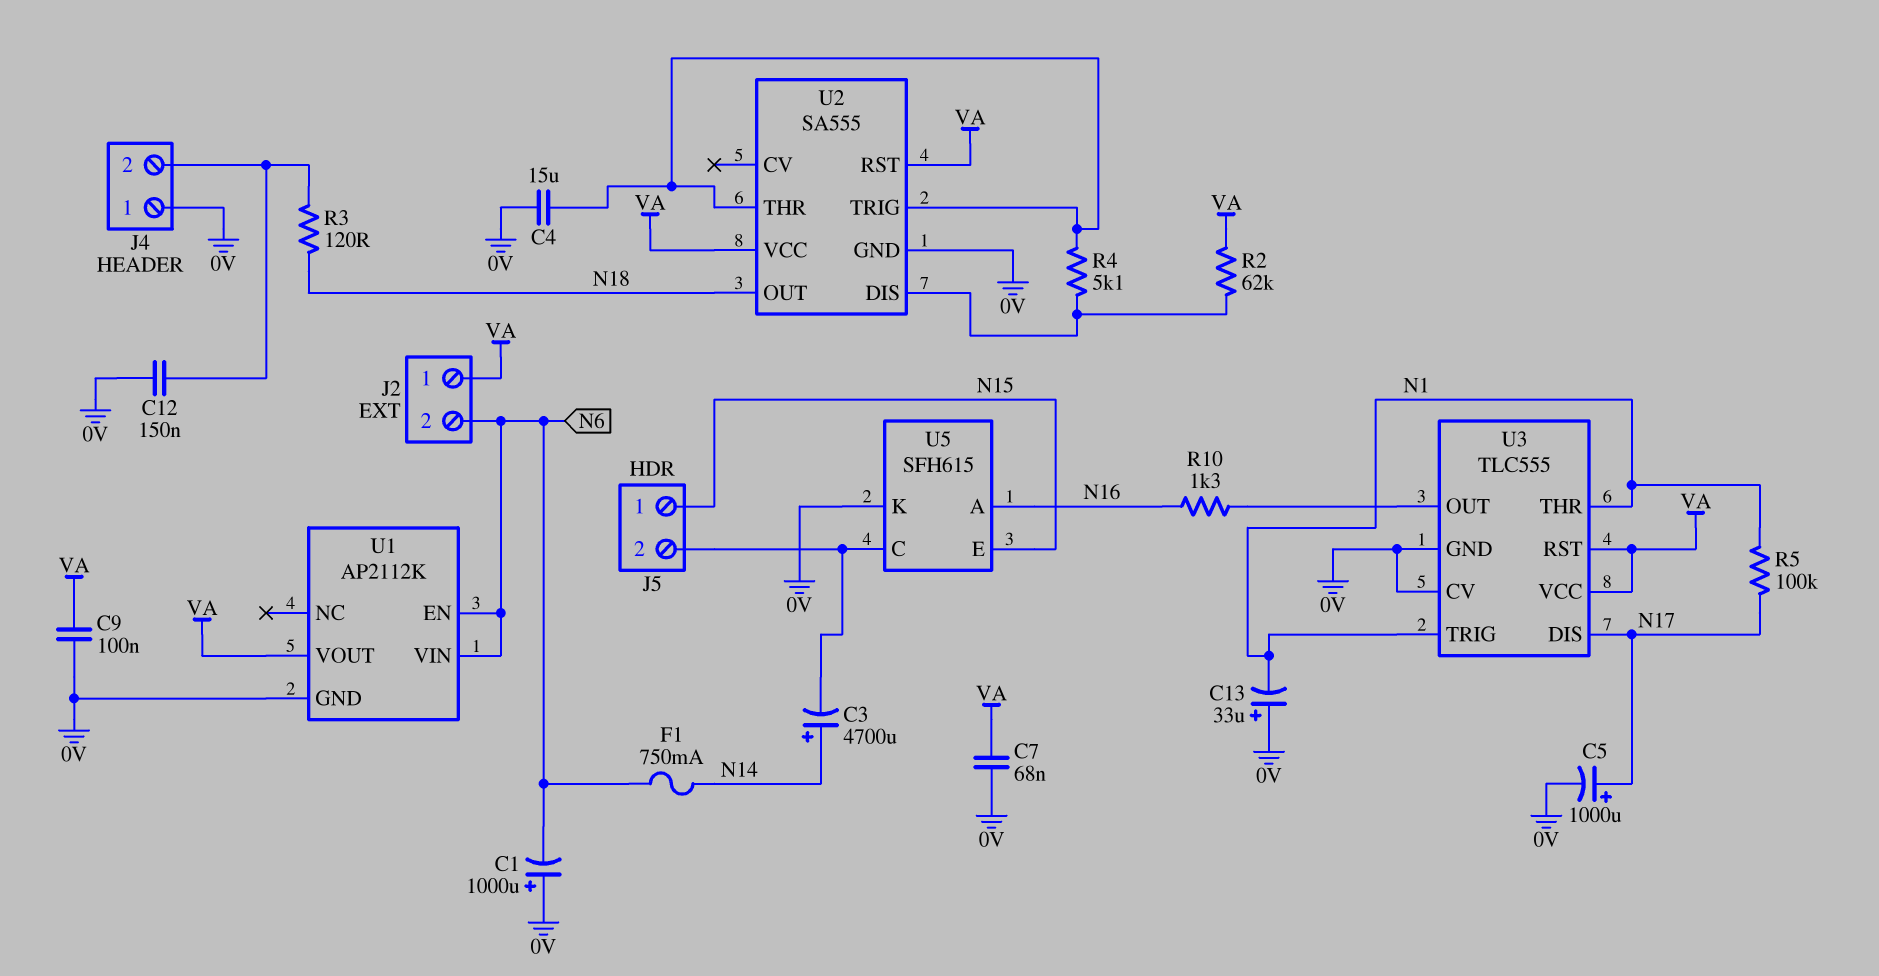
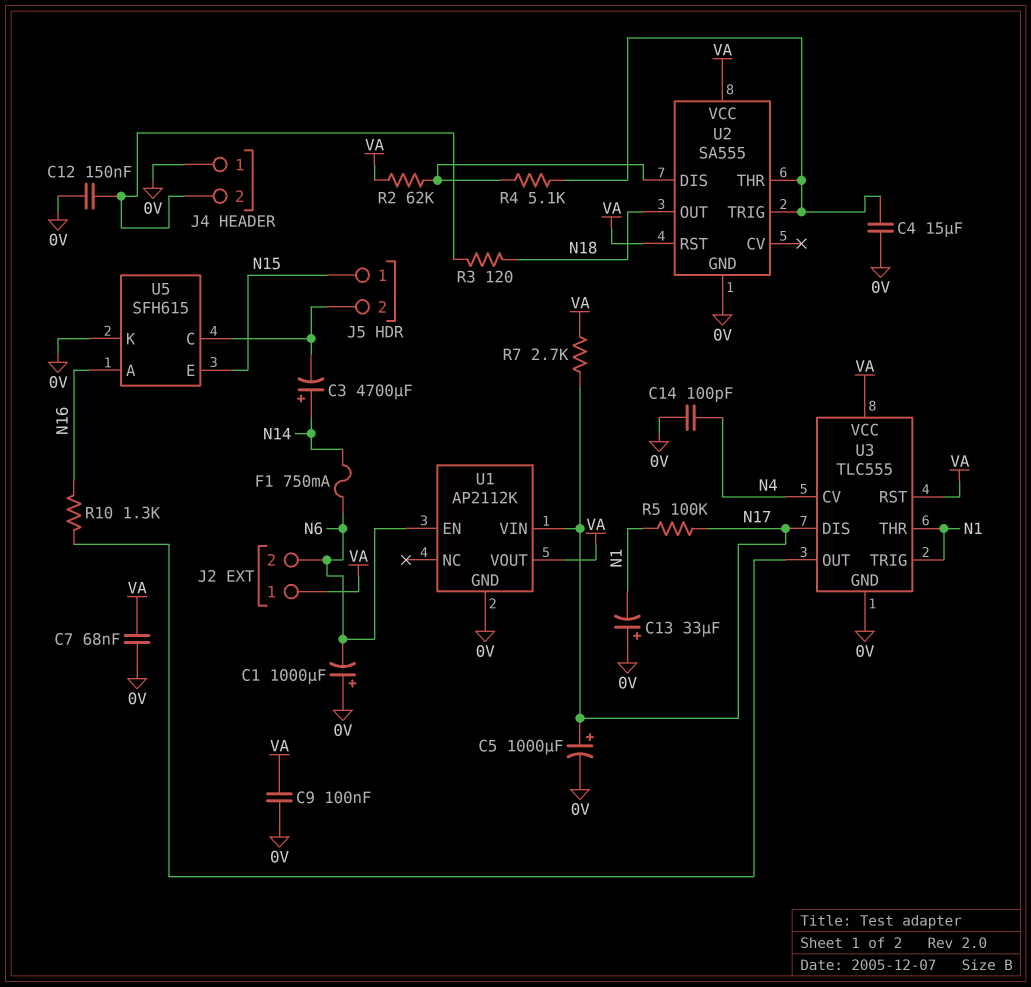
C14: none -> 100pF (0V, N4)
R7: none -> 2.7k (N17, VA)
U1 pin VIN: N6 -> N17
U3 pin CV: 0V -> N4

